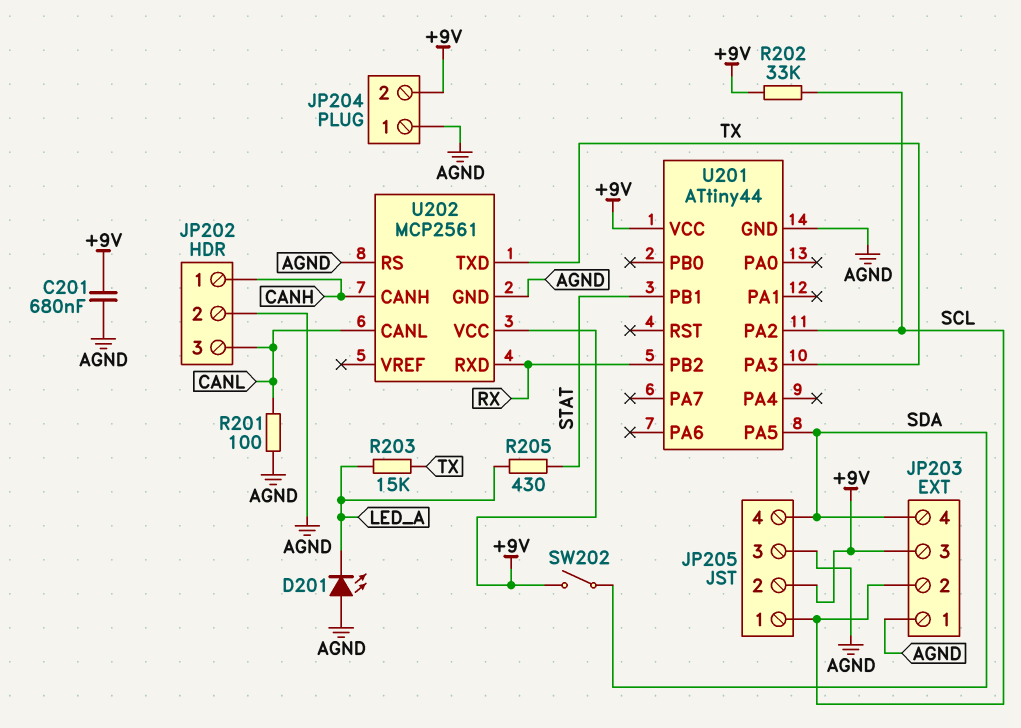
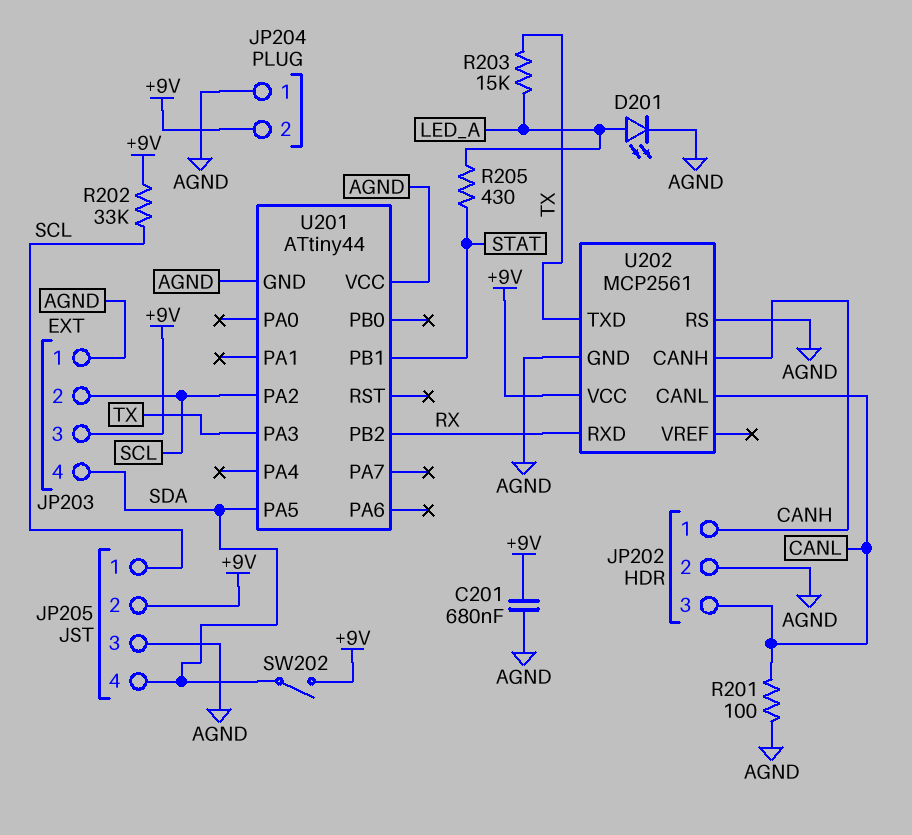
D201: LED (A AGND, K LED_A) -> LED (A LED_A, K AGND)
U201 pin VCC: +9V -> AGND

